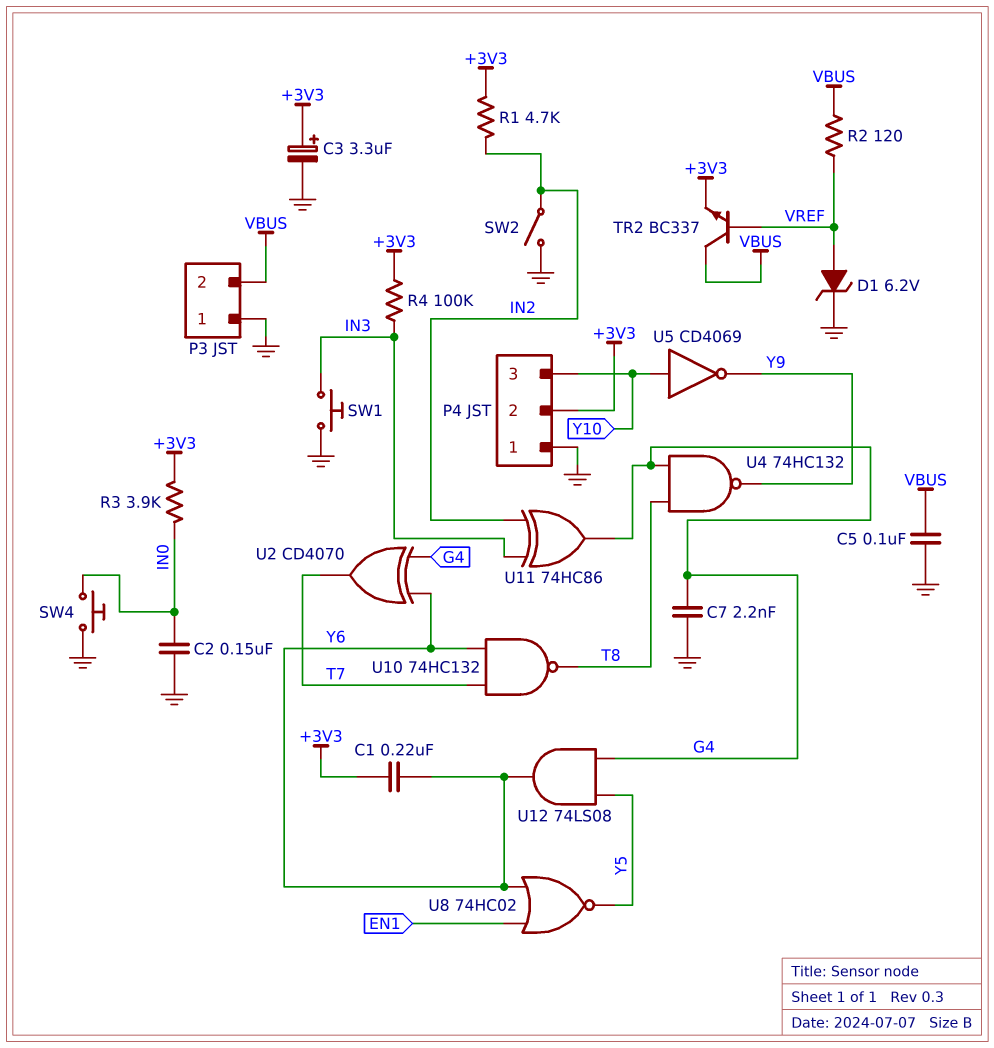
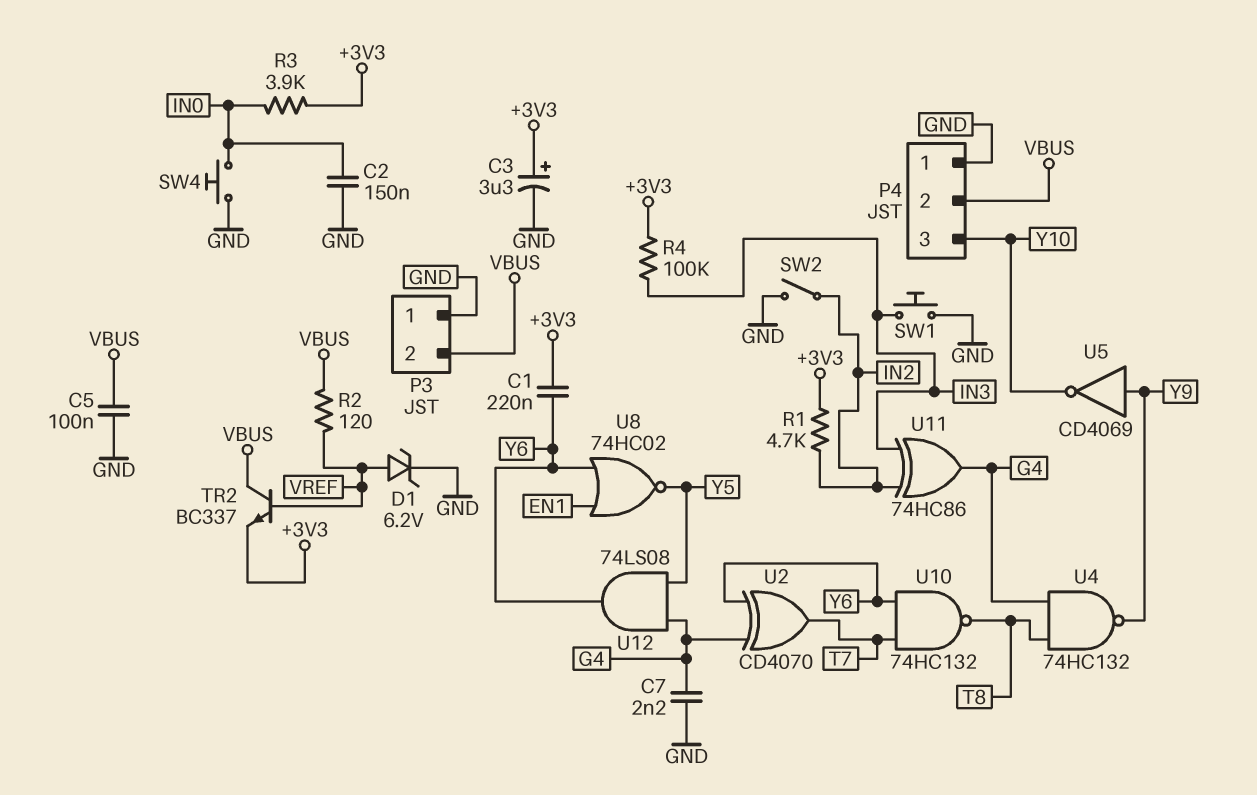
P4 pin 2: +3V3 -> VBUS
U5: NOT CD4069 (in Y10, out Y9) -> NOT CD4069 (in Y9, out Y10)

